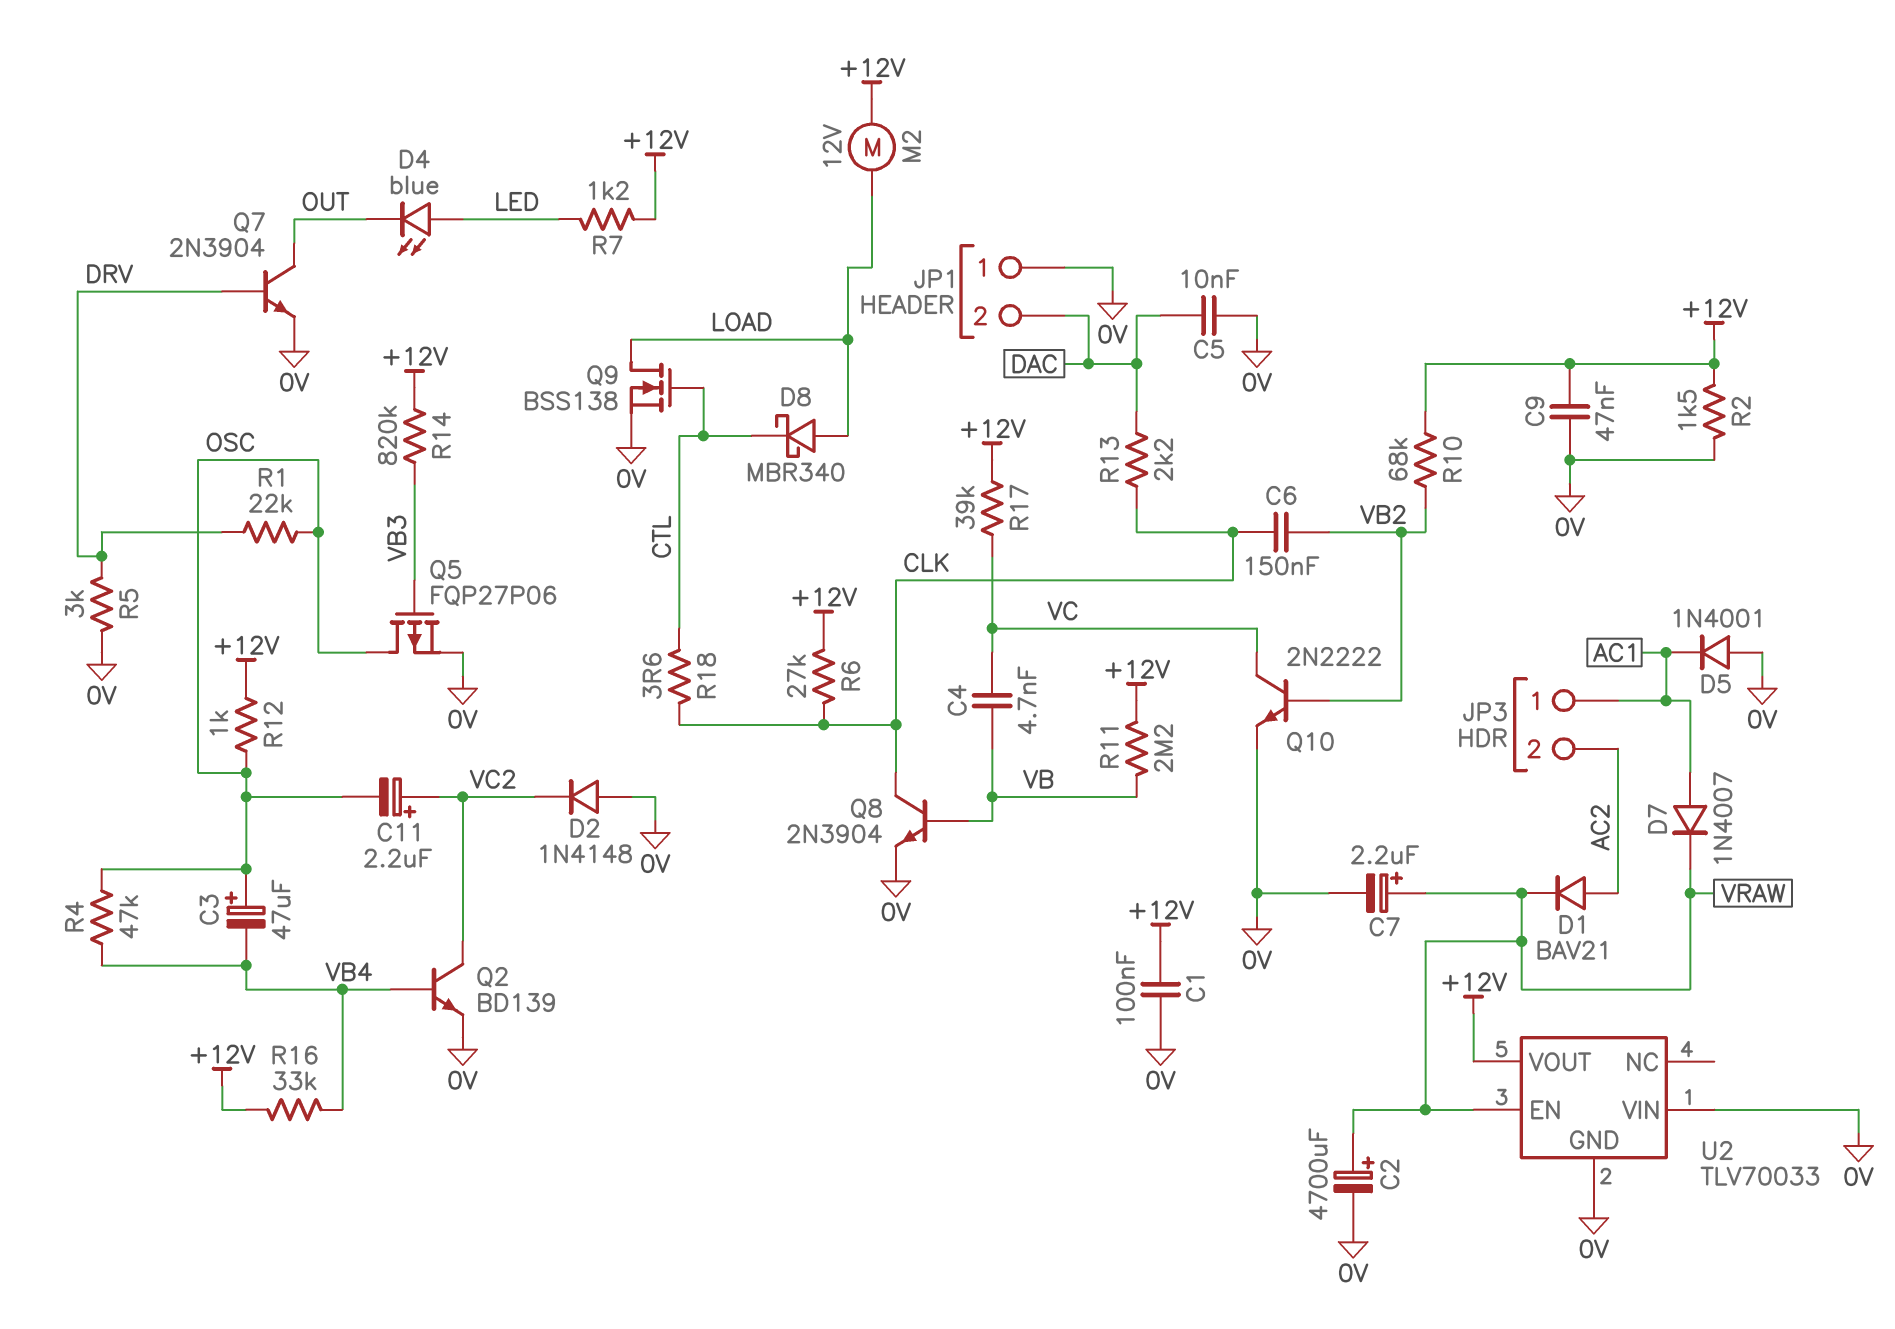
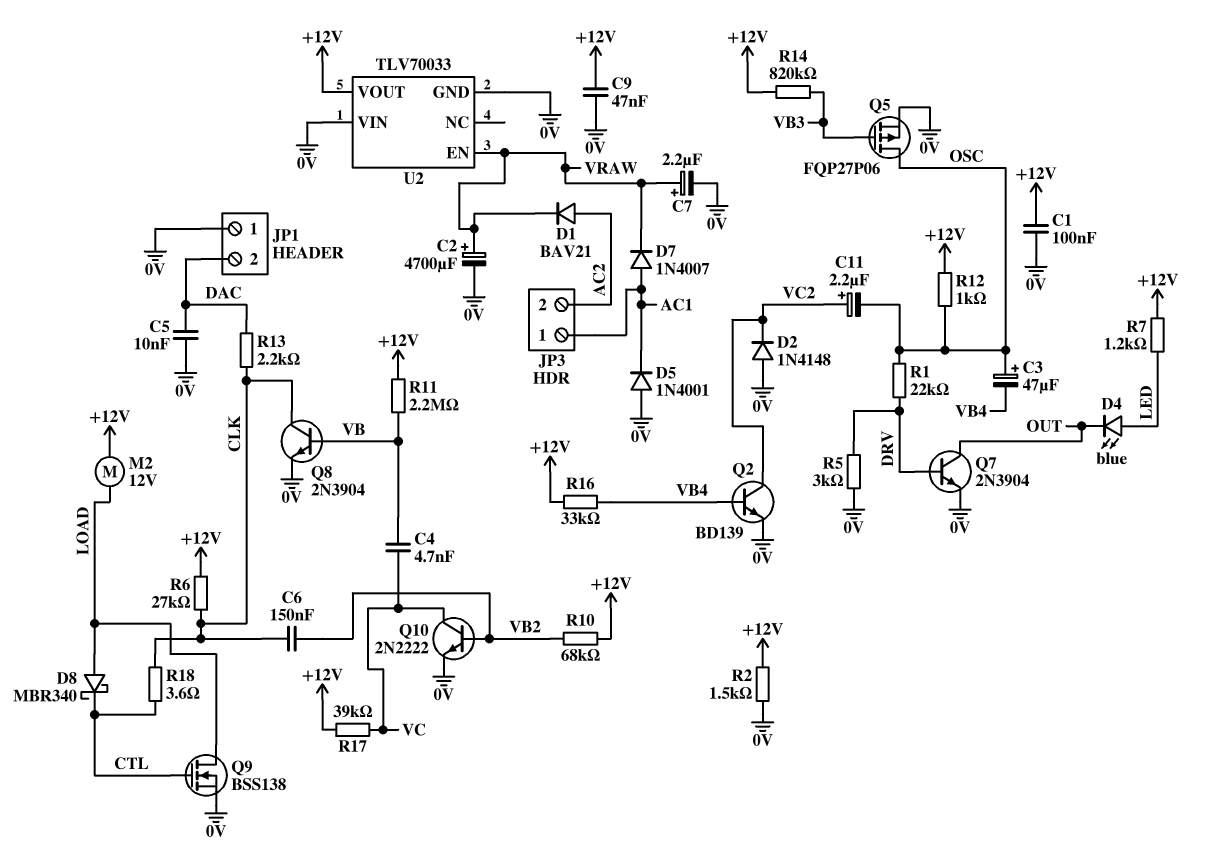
R4: 47k (OSC, VB4) -> none

